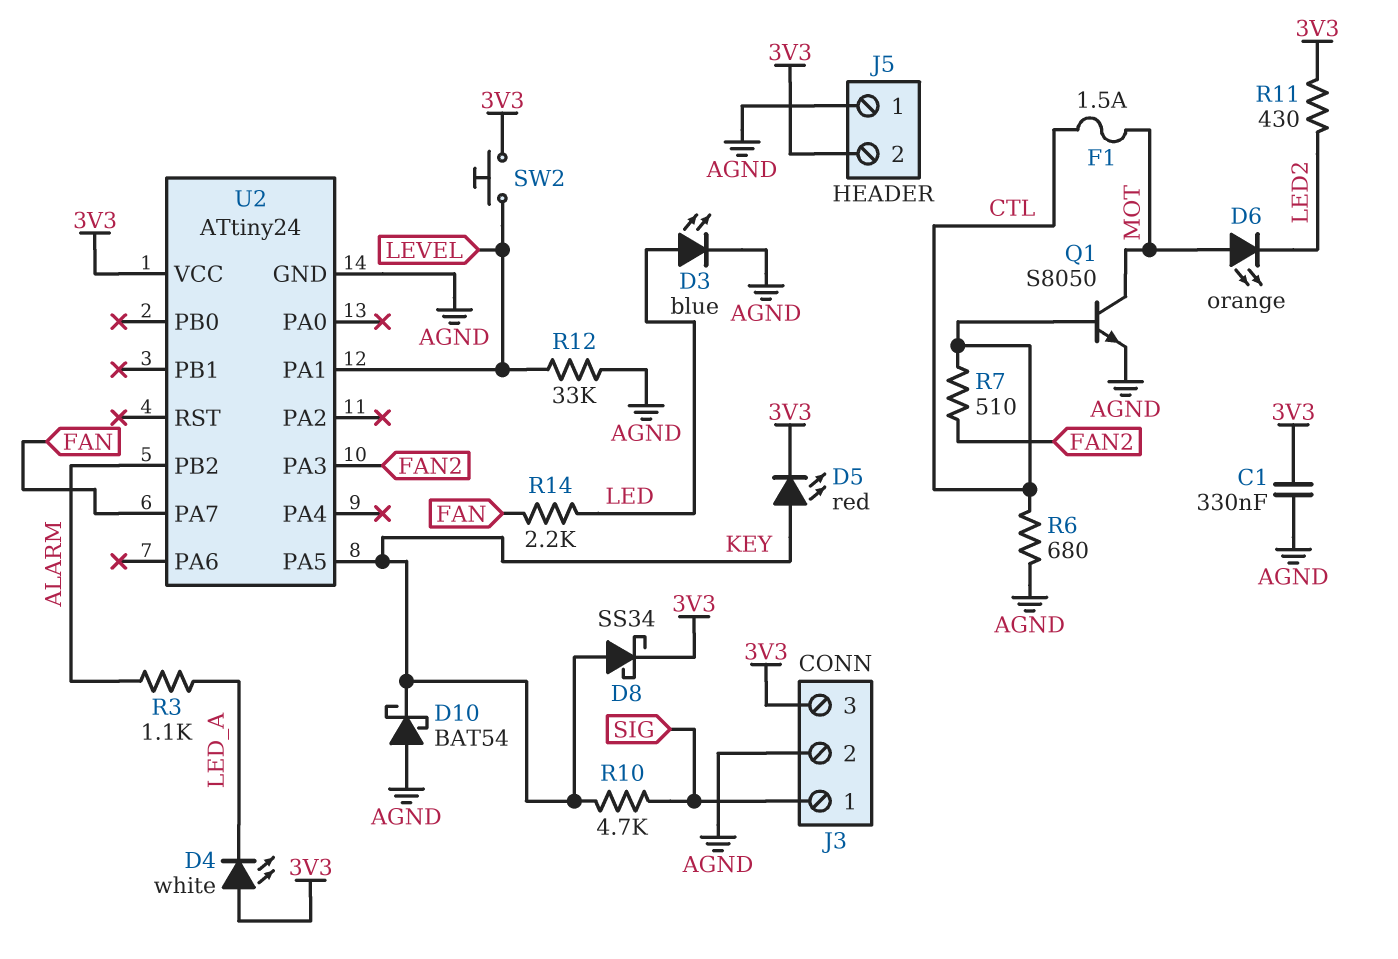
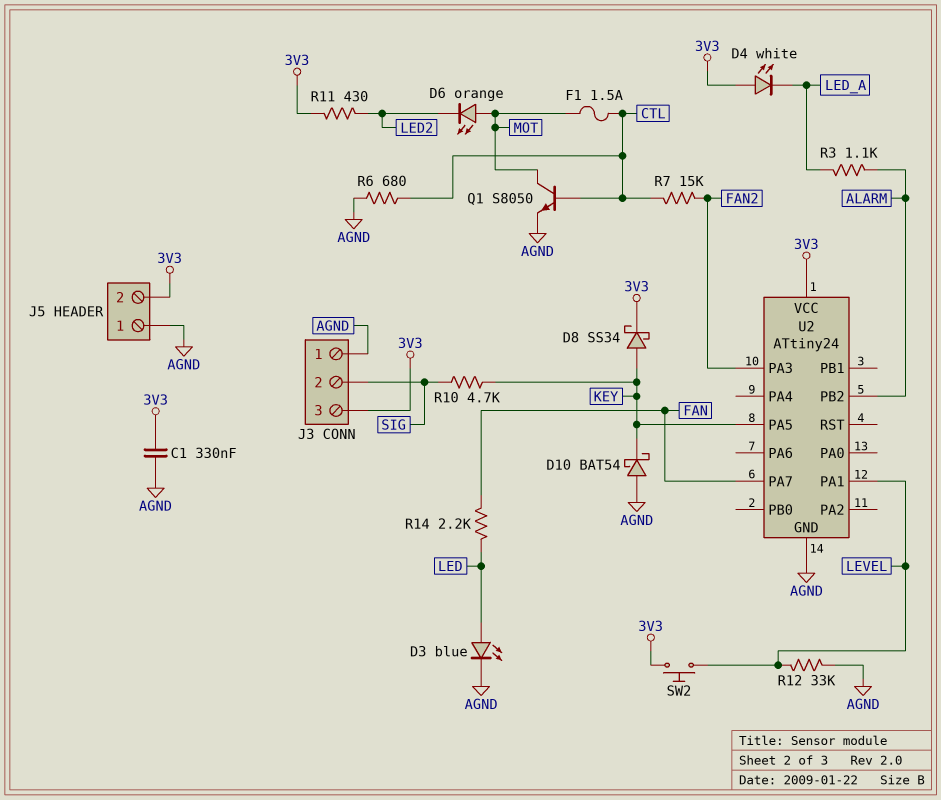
D5: LED red (A KEY, K 3V3) -> none
J3 pin 1: SIG -> AGND
J3 pin 2: AGND -> SIG
R7: 510 (CTL, FAN2) -> 15k (CTL, FAN2)

